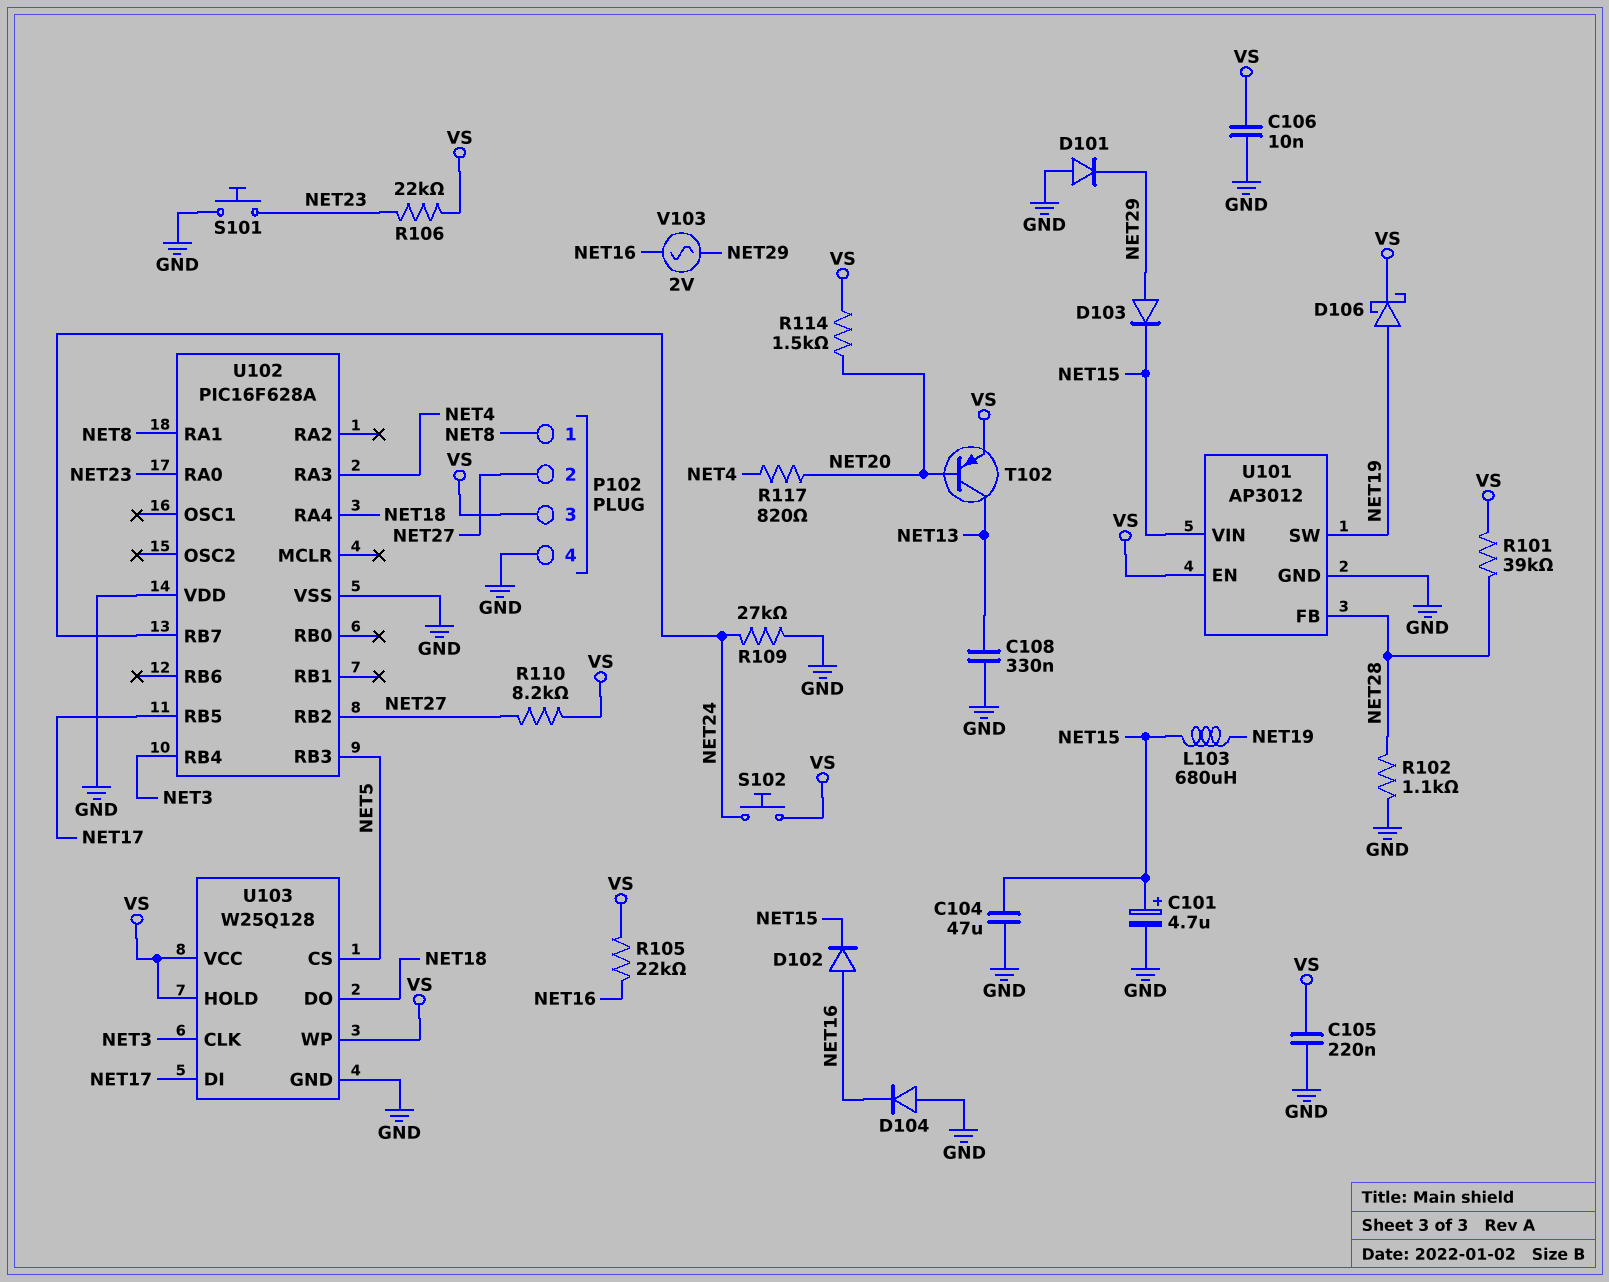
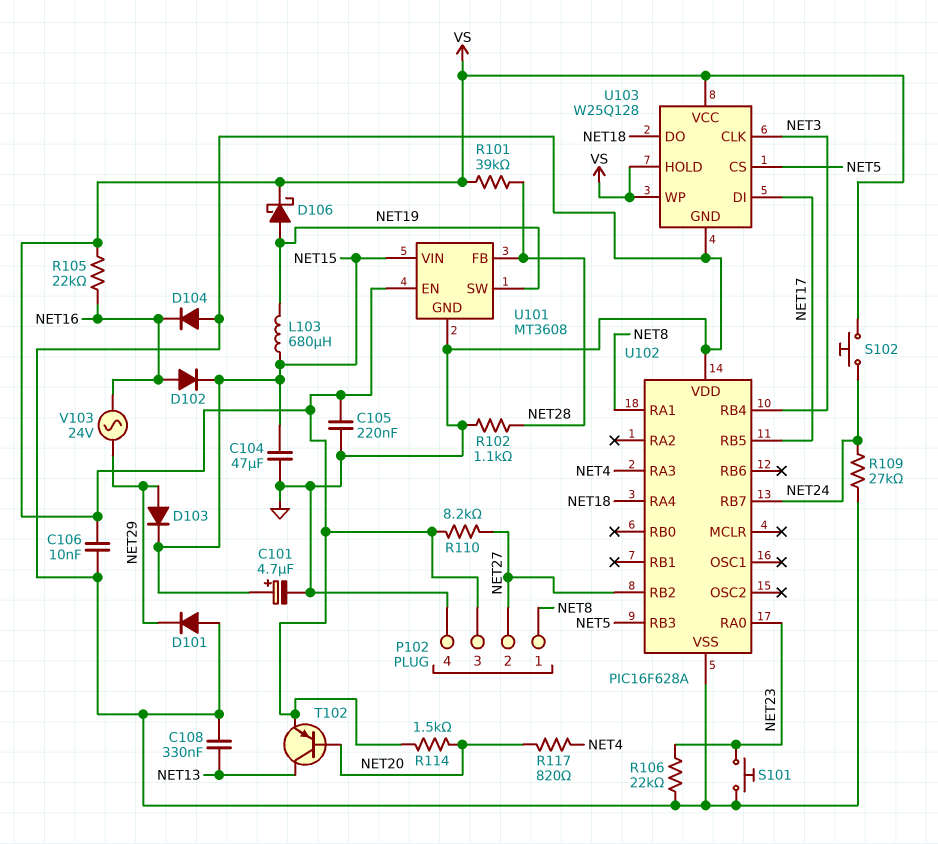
R106: 22k (NET23, VS) -> 22k (GND, NET23)
U101: AP3012 -> MT3608
V103: AC 2V (NET16, NET29) -> AC 24V (NET16, NET29)

